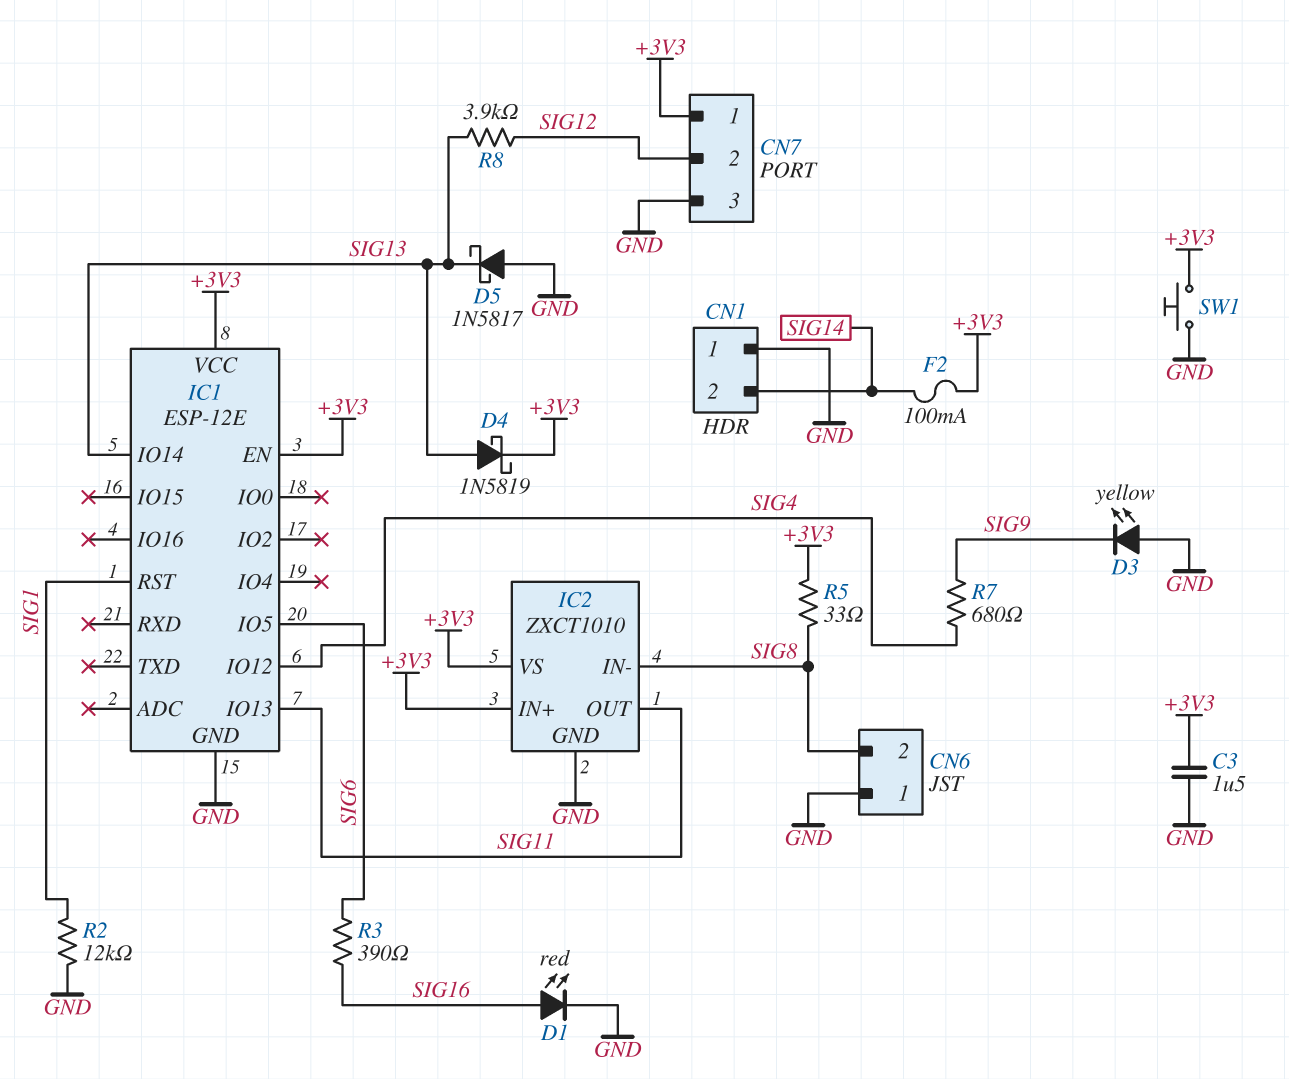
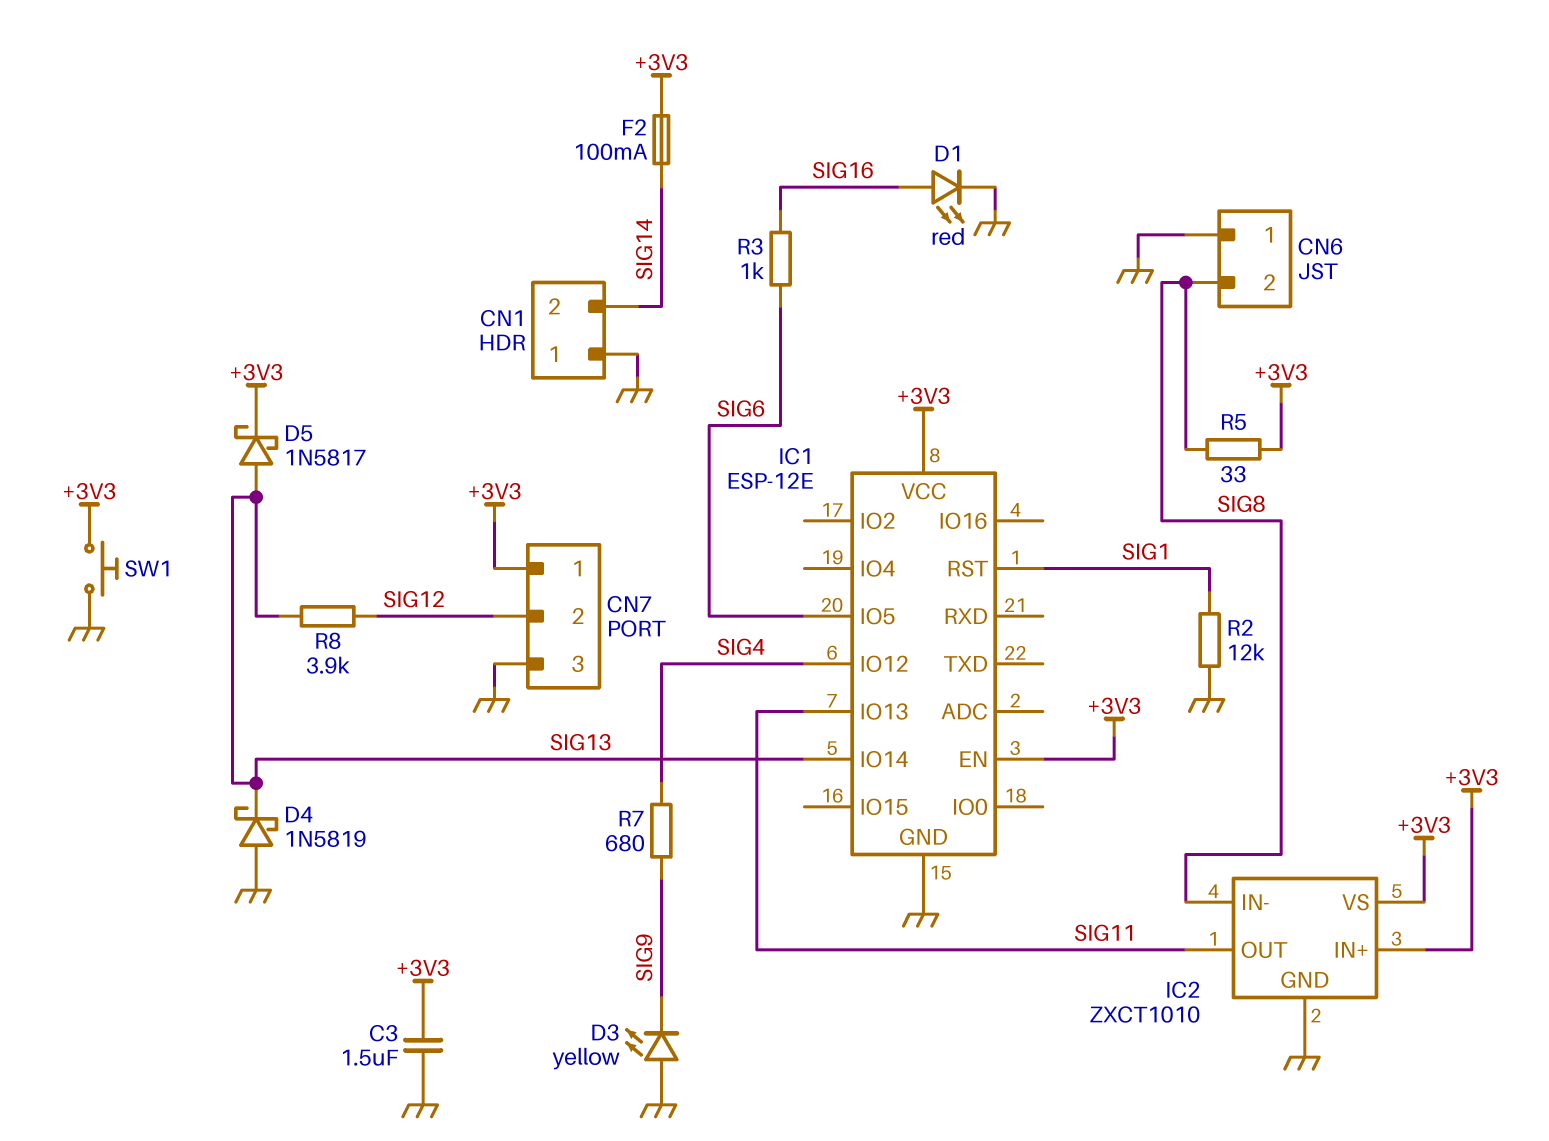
D4: schottky 1N5819 (A SIG13, K +3V3) -> schottky 1N5819 (A GND, K SIG13)
D5: schottky 1N5817 (A GND, K SIG13) -> schottky 1N5817 (A SIG13, K +3V3)
R3: 390 (SIG6, SIG16) -> 1k (SIG6, SIG16)

